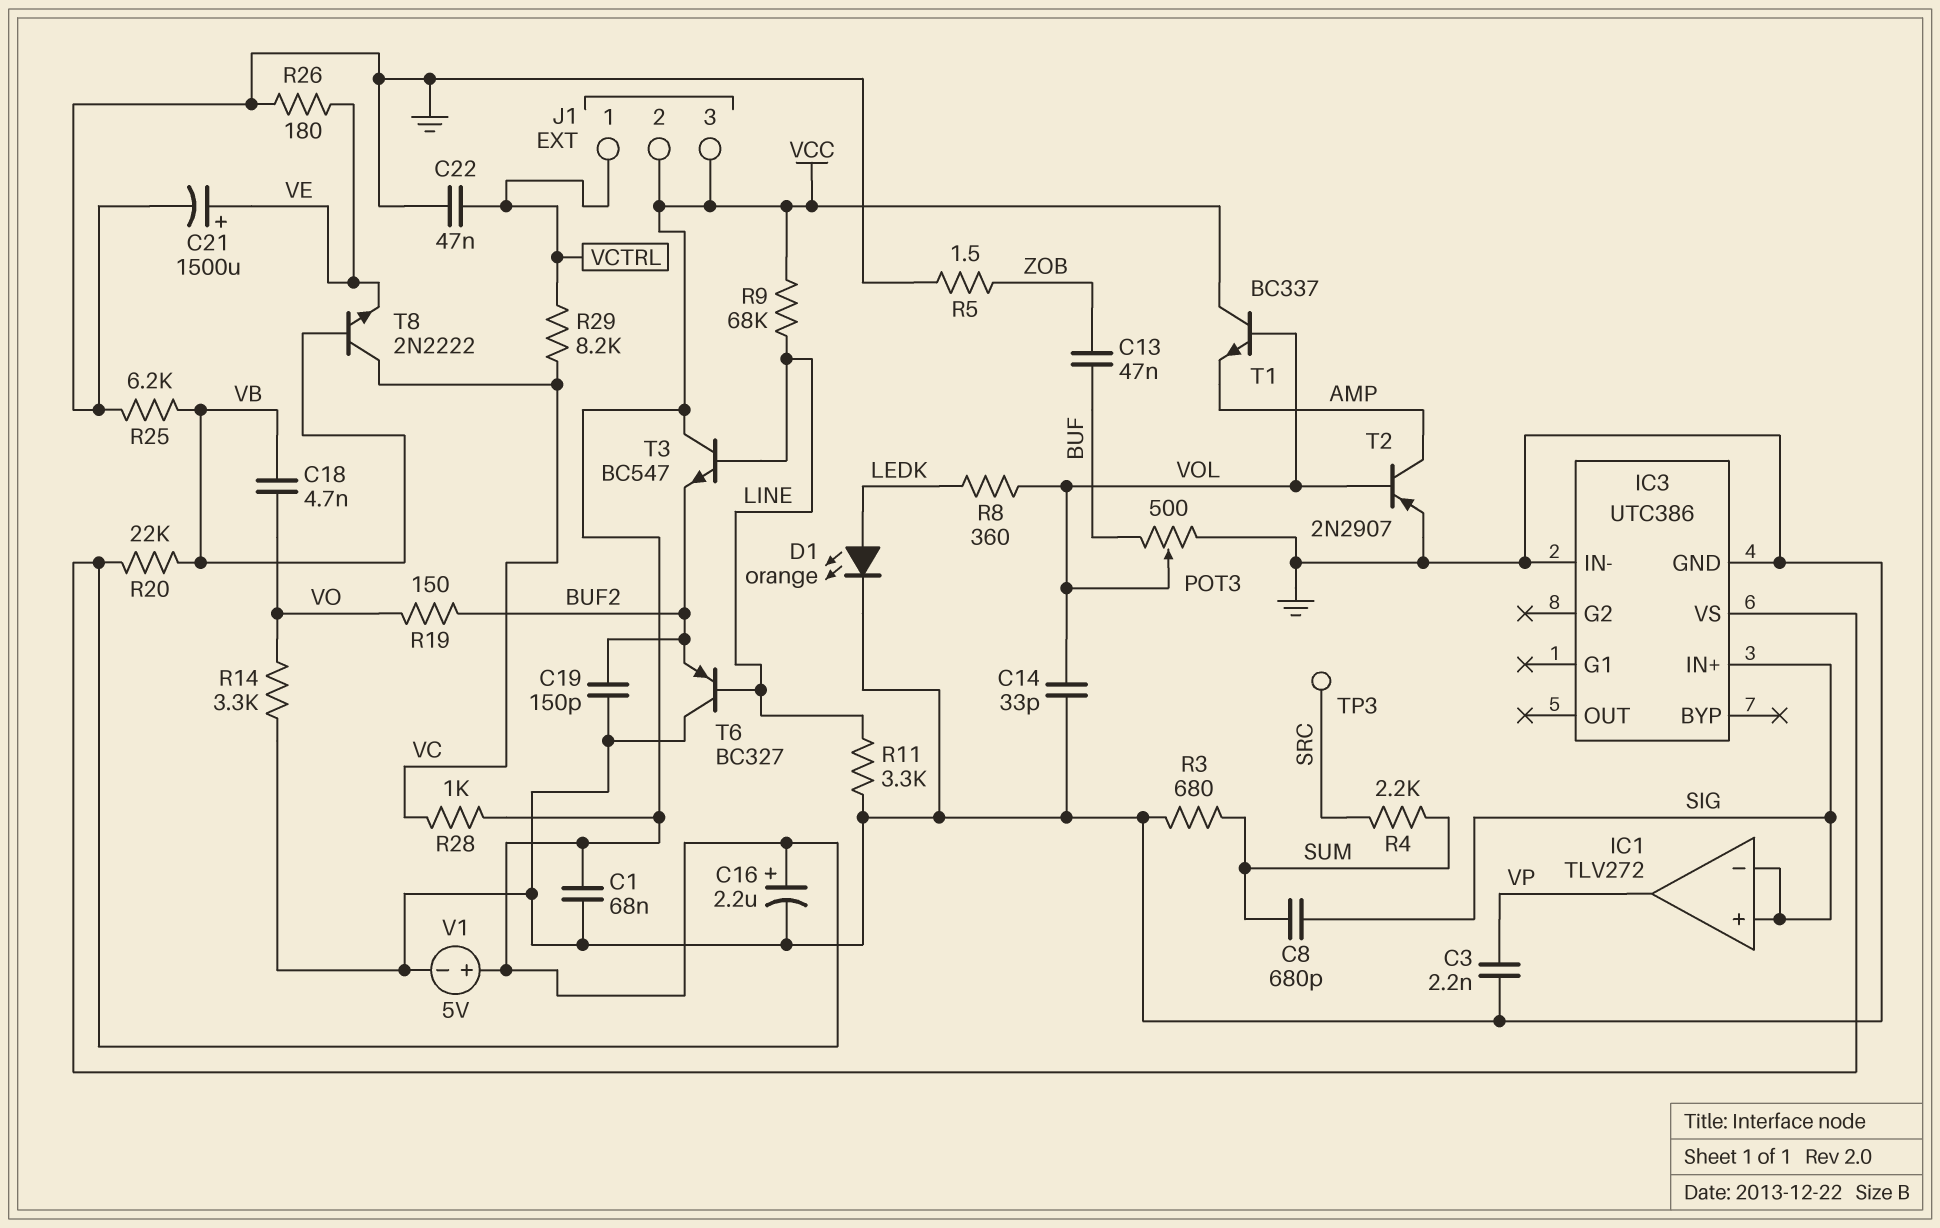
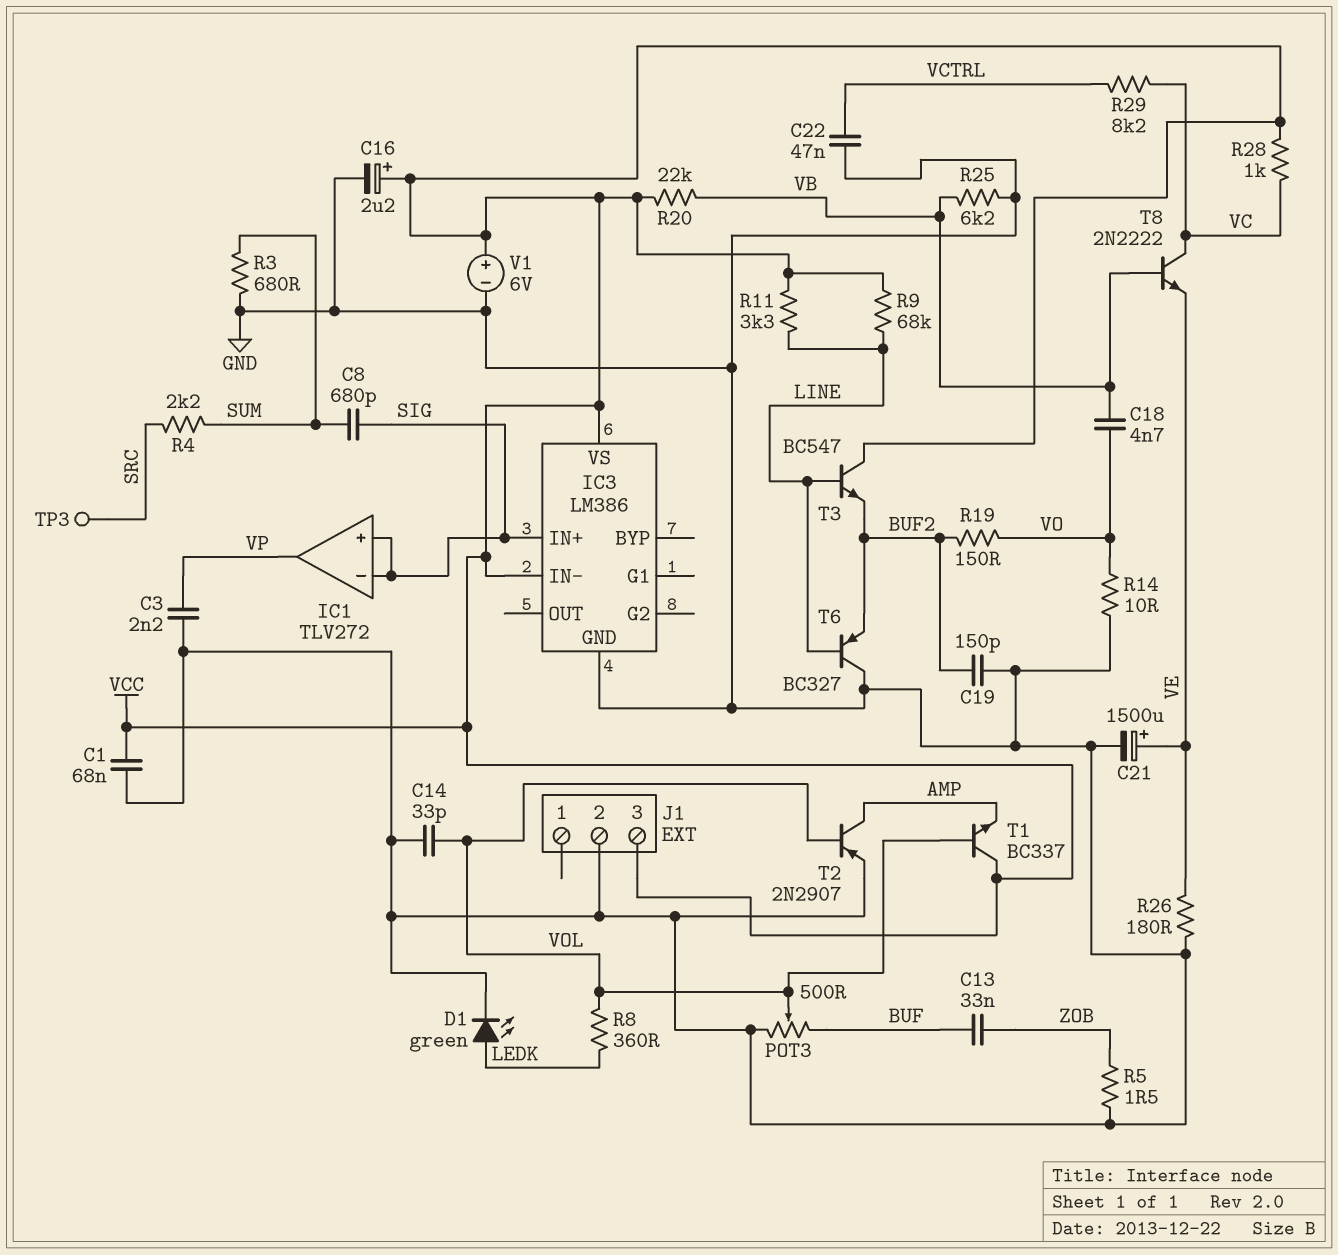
C13: 47nF (BUF, ZOB) -> 33nF (BUF, ZOB)
D1: LED orange (A LEDK, K GND) -> LED green (A LEDK, K GND)
IC3: UTC386 -> LM386
IC3 pin IN-: GND -> VCC
J1 pin 1: VCTRL -> none
J1 pin 2: VCC -> GND
R11: 3.3k (GND, LINE) -> 3.3k (LINE, VCC)
R14: 3.3k (GND, VO) -> 10 (GND, VO)
V1: 5V (plus VCC, minus GND) -> 6V (plus VCC, minus GND)

